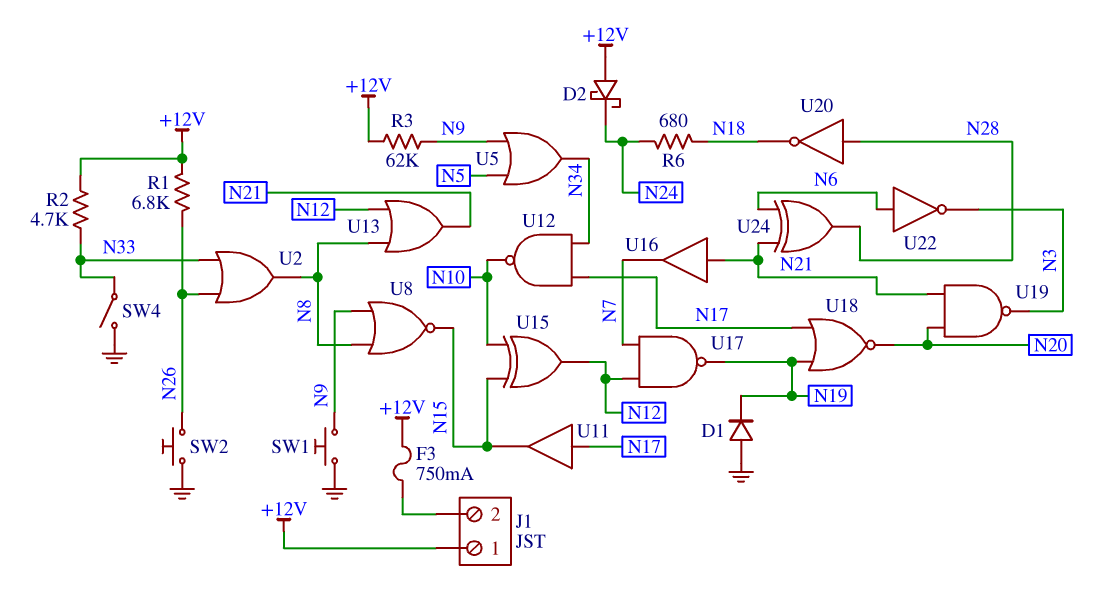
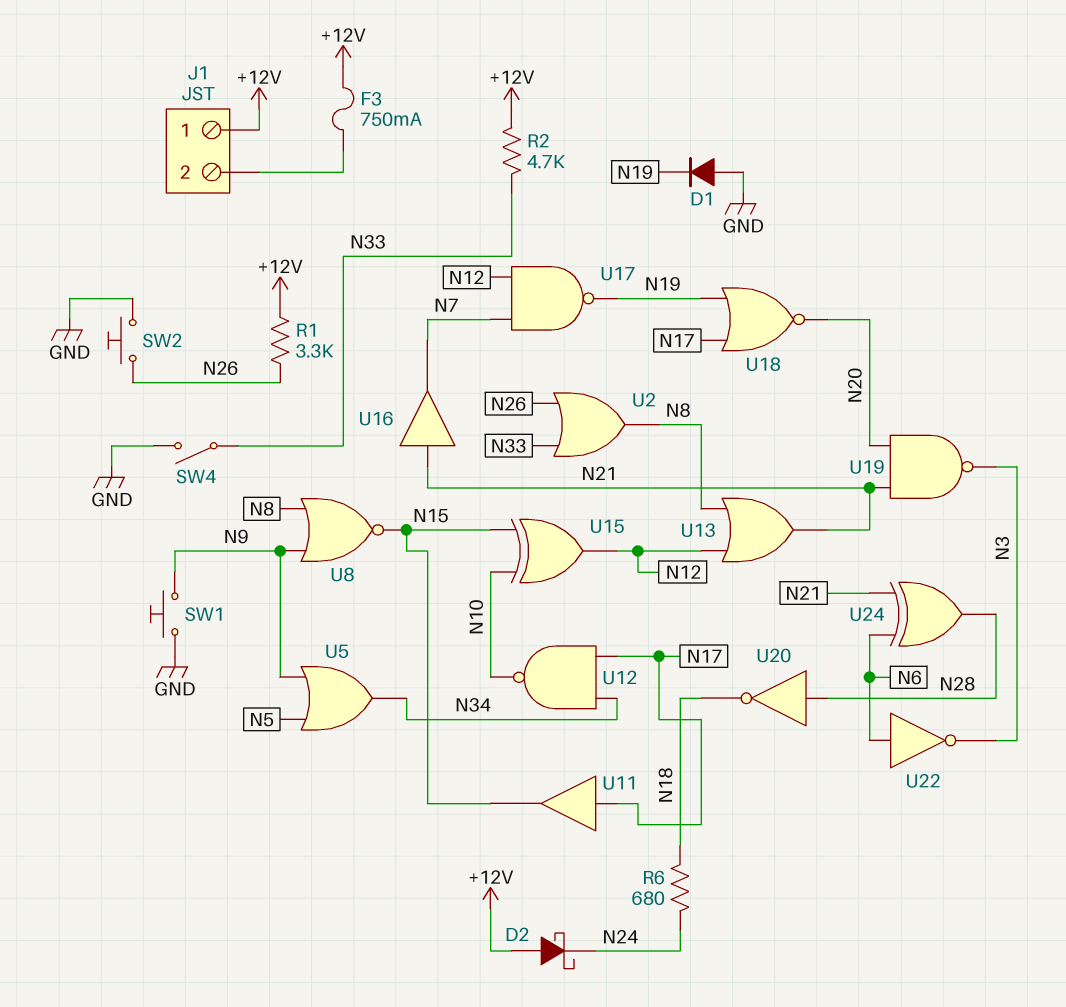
R1: 6.8k (+12V, N26) -> 3.3k (+12V, N26)
R3: 62k (+12V, N9) -> none

